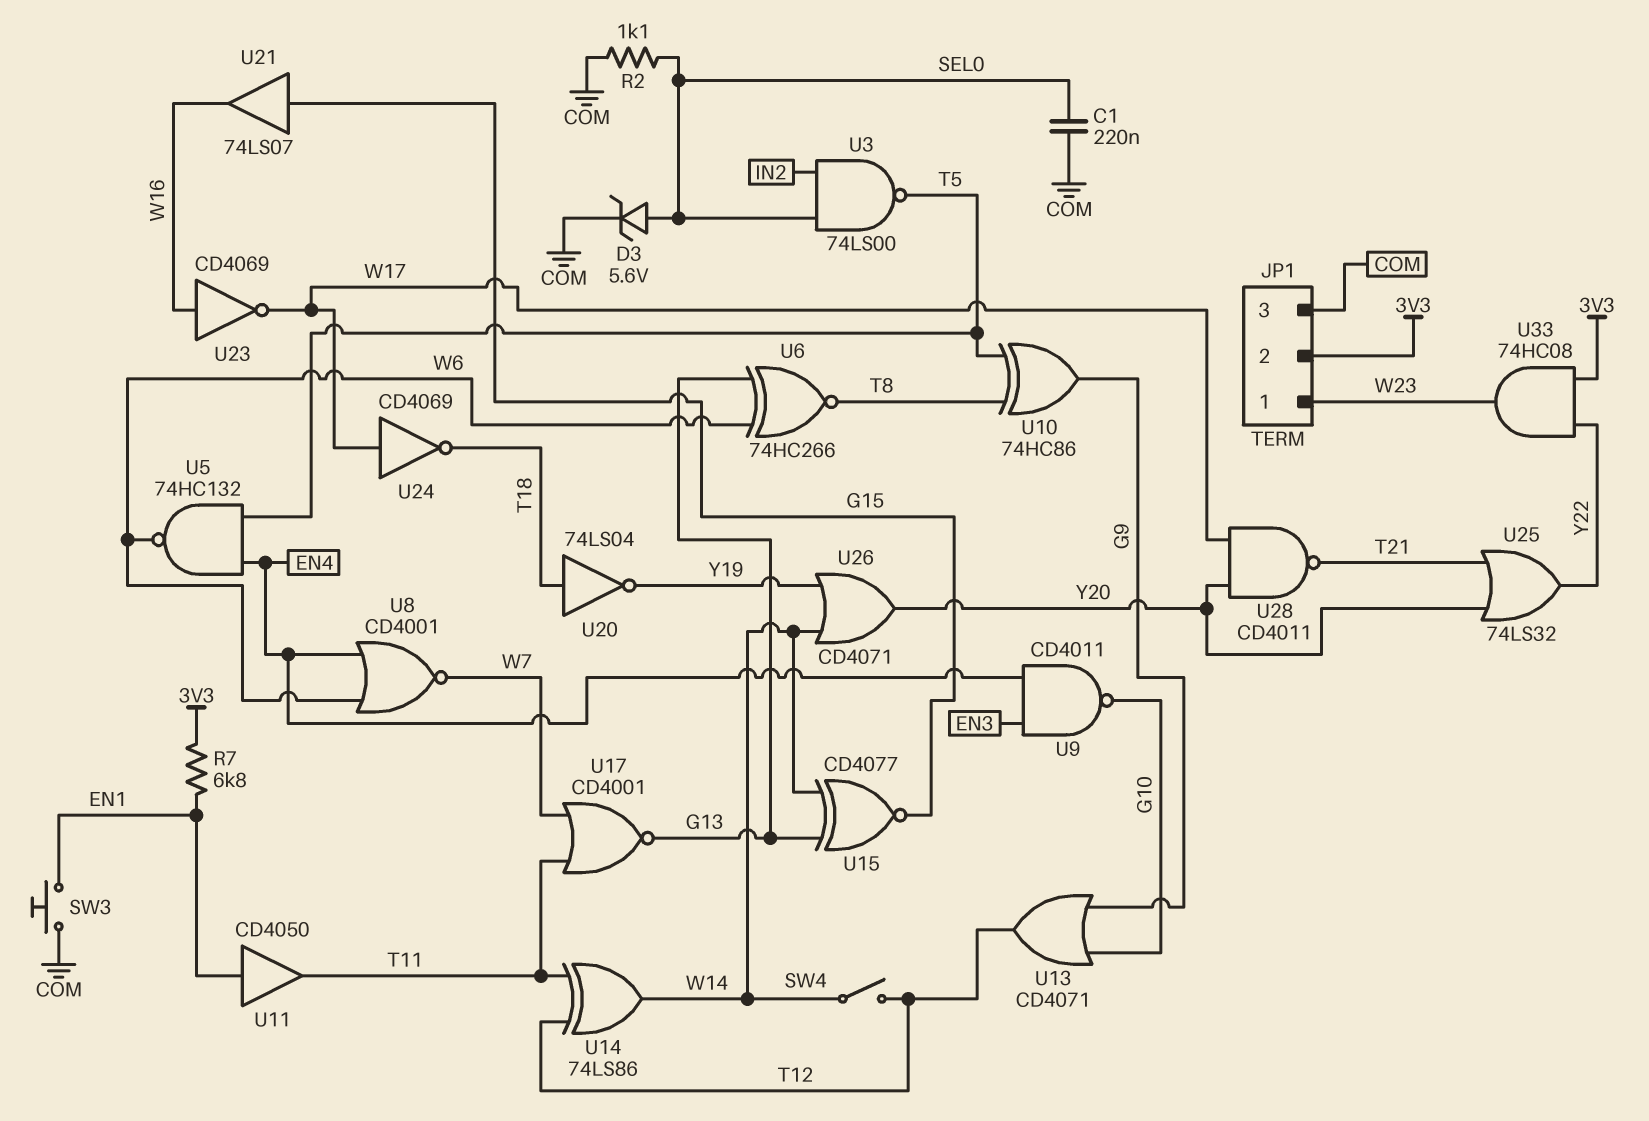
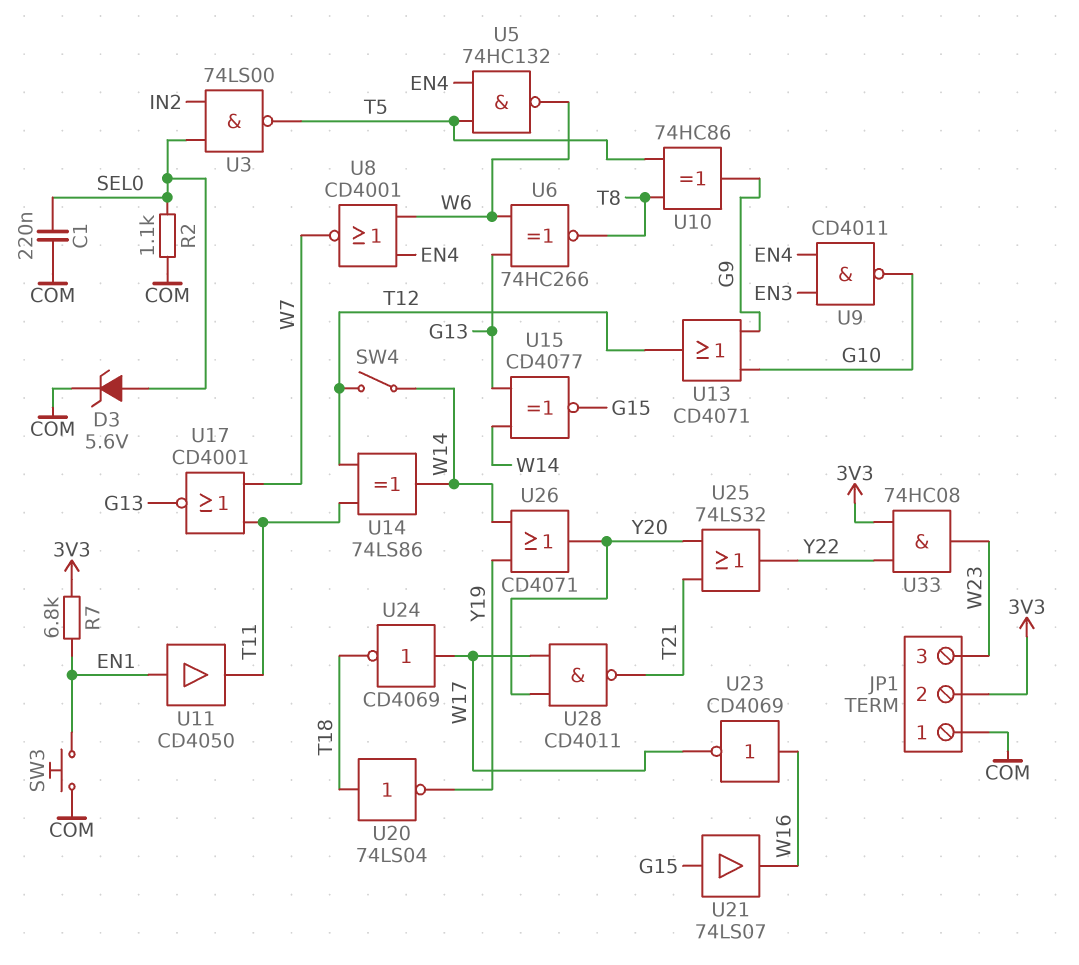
JP1 pin 1: W23 -> COM
JP1 pin 3: COM -> W23

